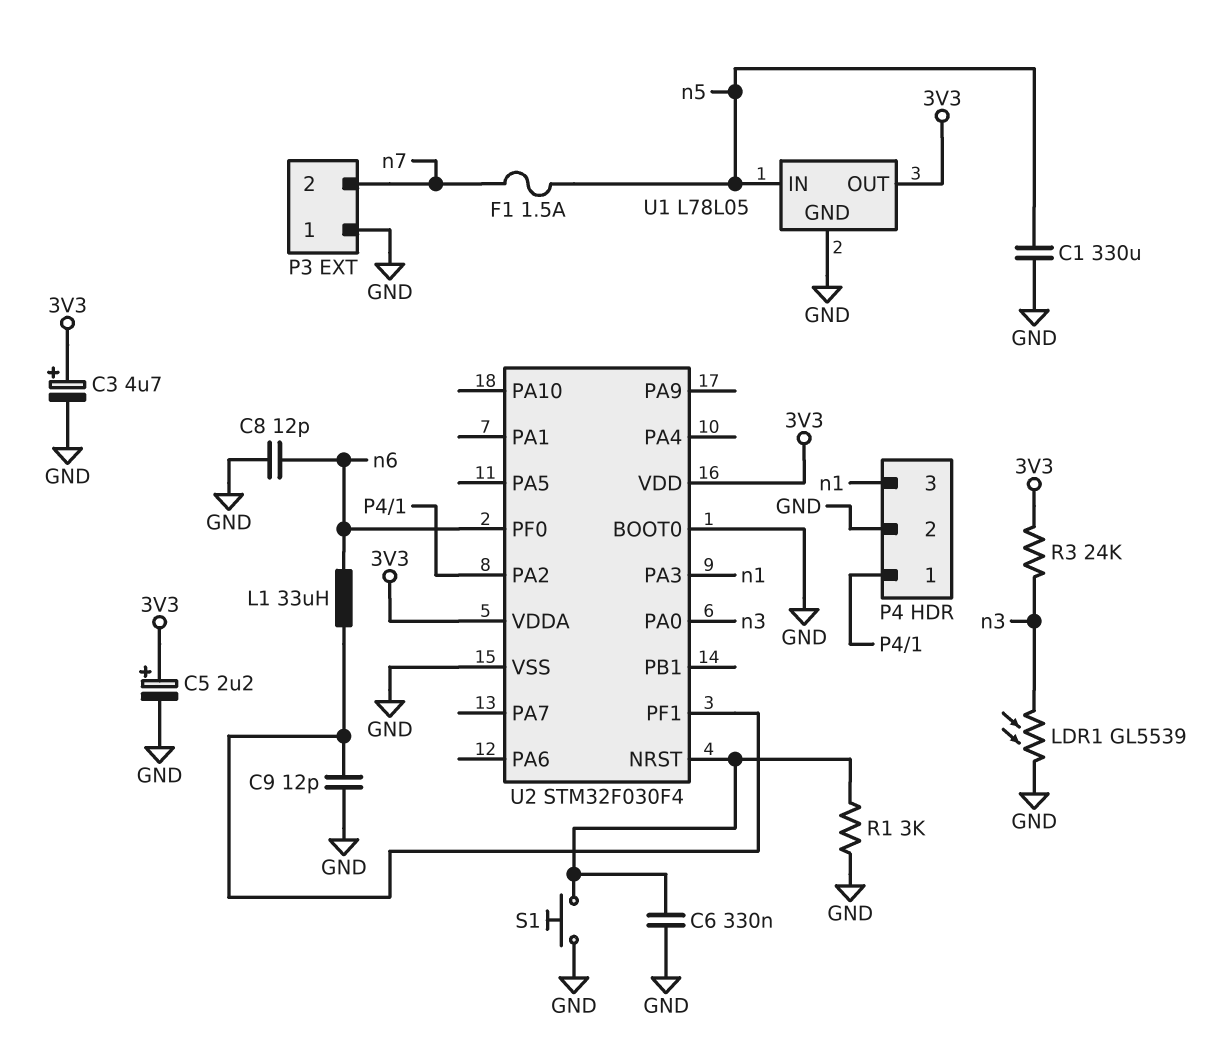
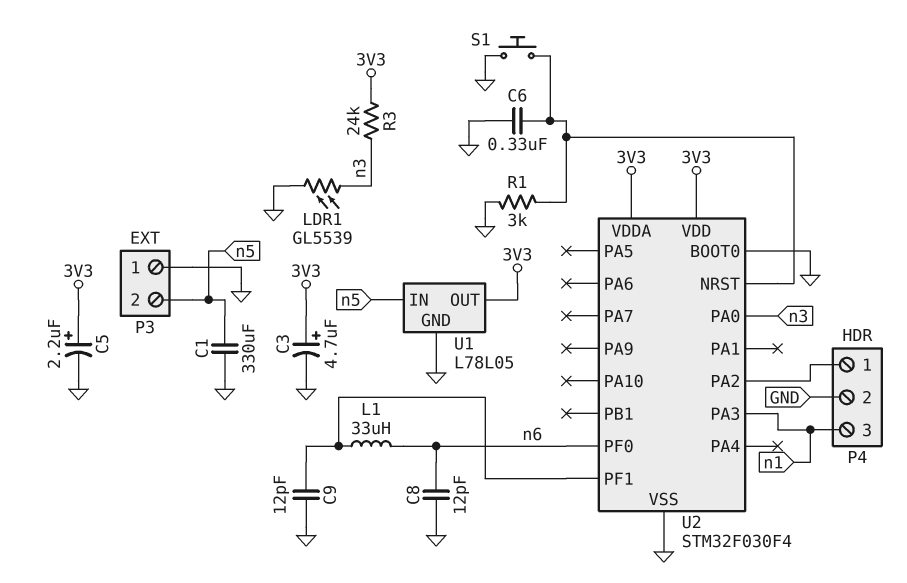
F1: 1.5A (n5, n7) -> none
P3 pin 2: n7 -> n5

